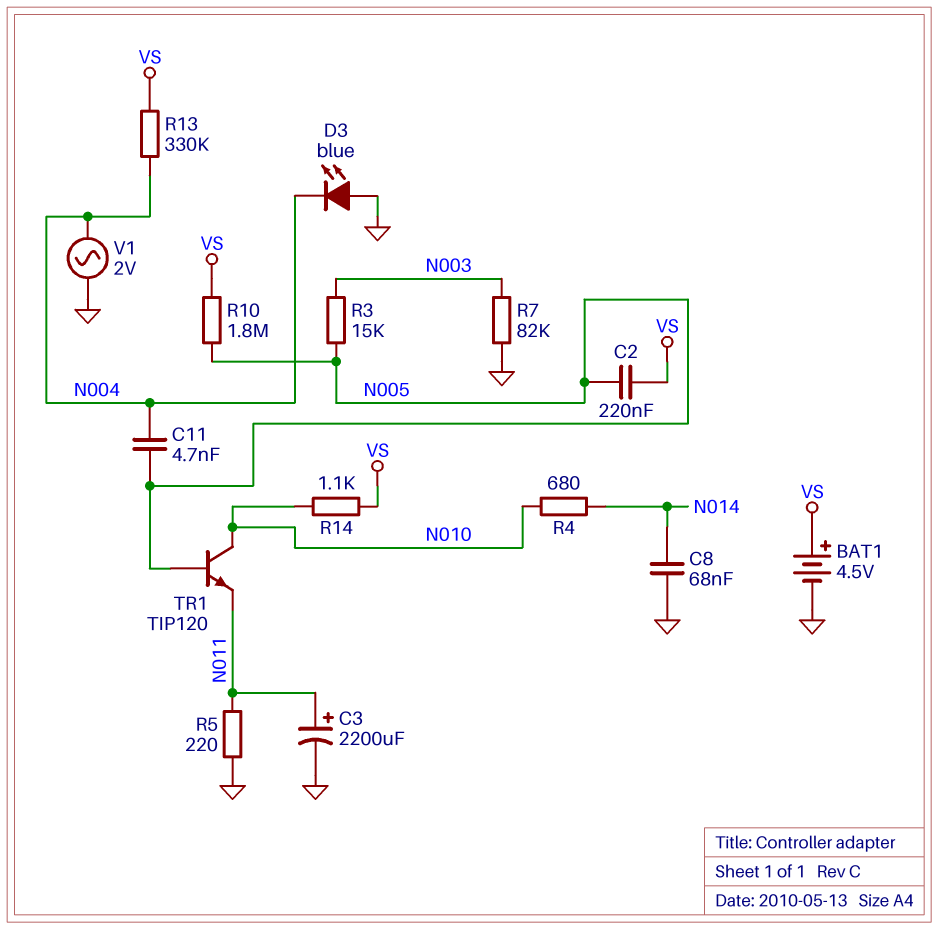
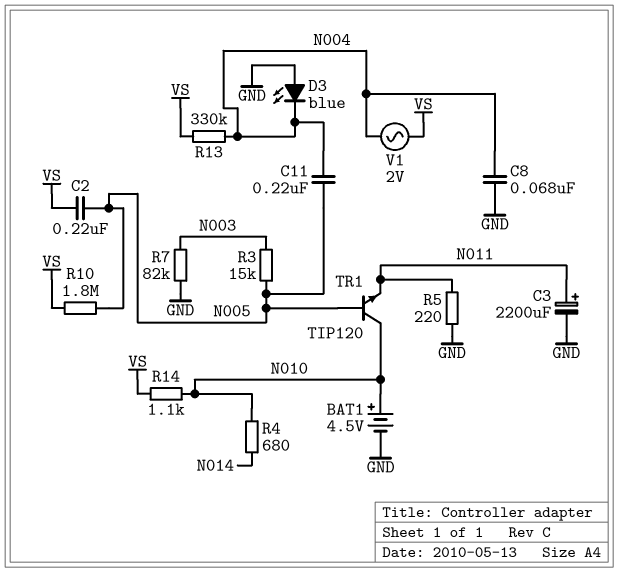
BAT1: 4.5V (plus VS, minus GND) -> 4.5V (plus N010, minus GND)
C8: 68nF (GND, N014) -> 68nF (GND, N004)
C11: 4.7nF (N004, N005) -> 220nF (N004, N005)
V1: AC 2V (GND, N004) -> AC 2V (N004, VS)

